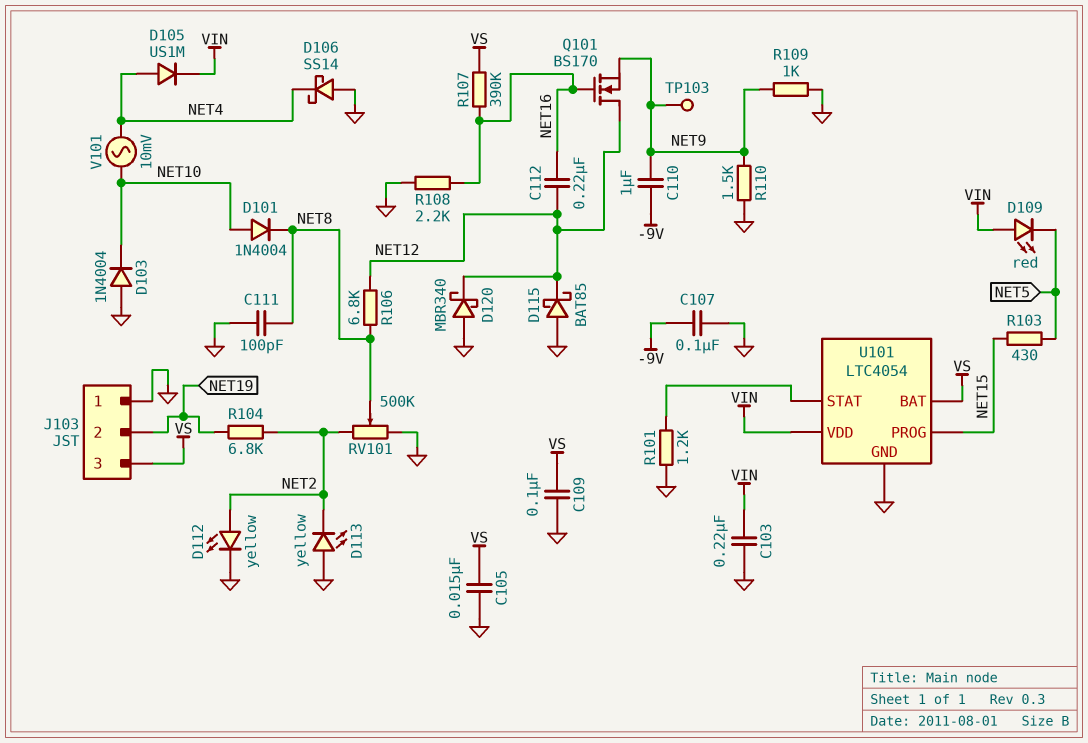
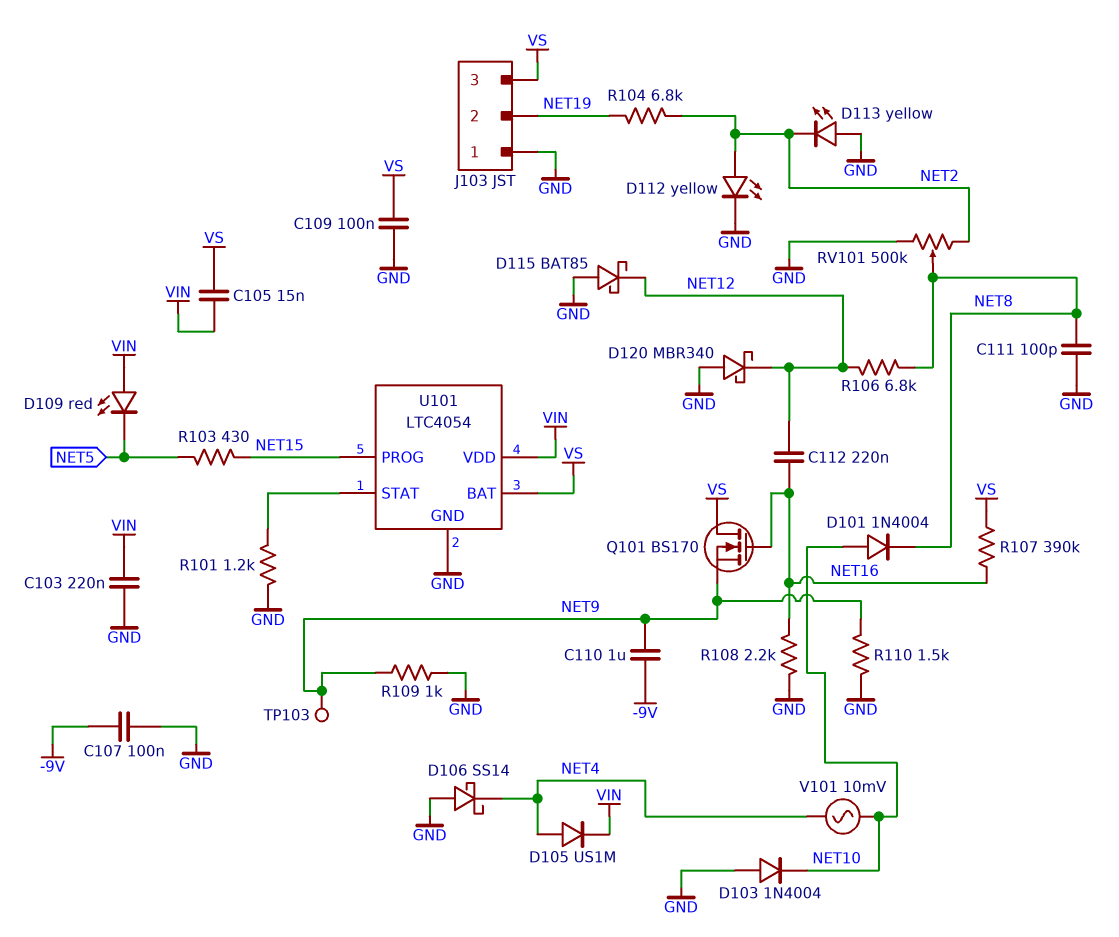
C105: 15nF (GND, VS) -> 15nF (VIN, VS)
Q101: NMOS BS170 (G NET16, D NET12, S NET9) -> NMOS BS170 (G NET16, D VS, S NET9)

